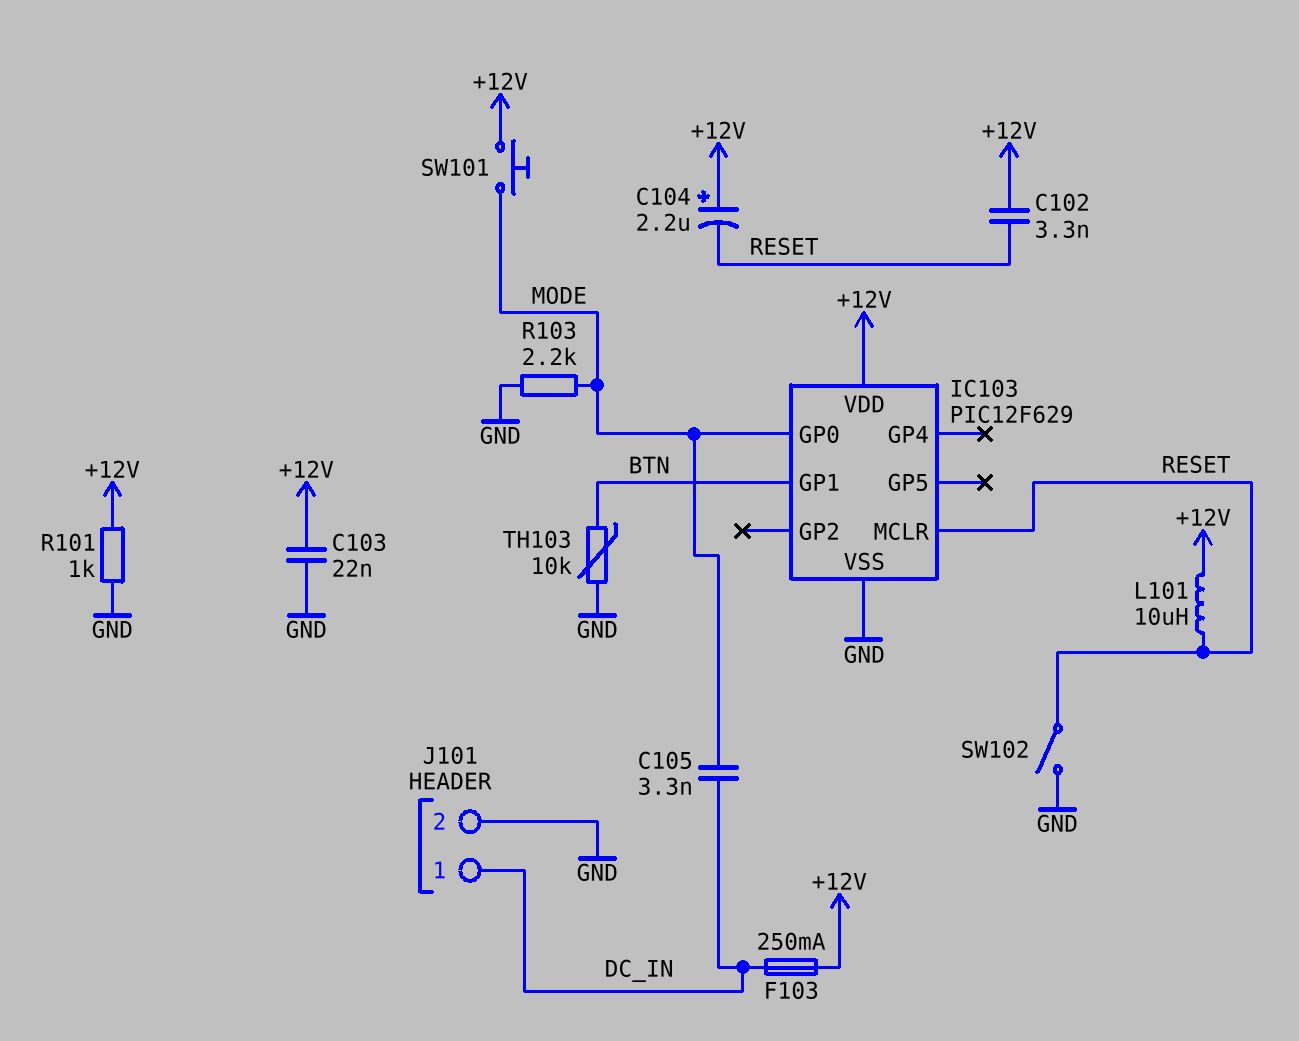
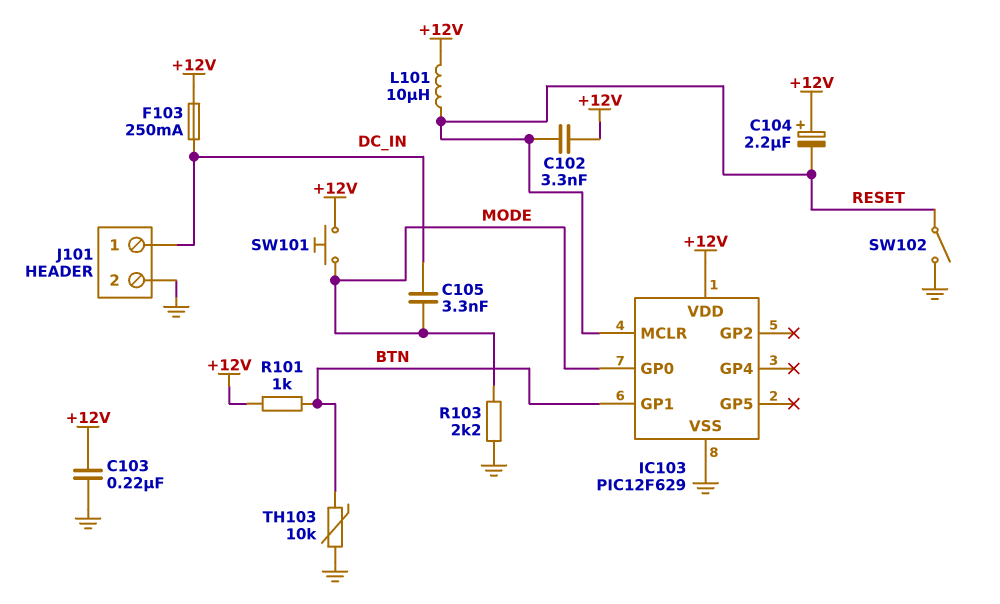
C103: 22nF (+12V, GND) -> 220nF (+12V, GND)
R101: 1k (+12V, GND) -> 1k (+12V, BTN)

